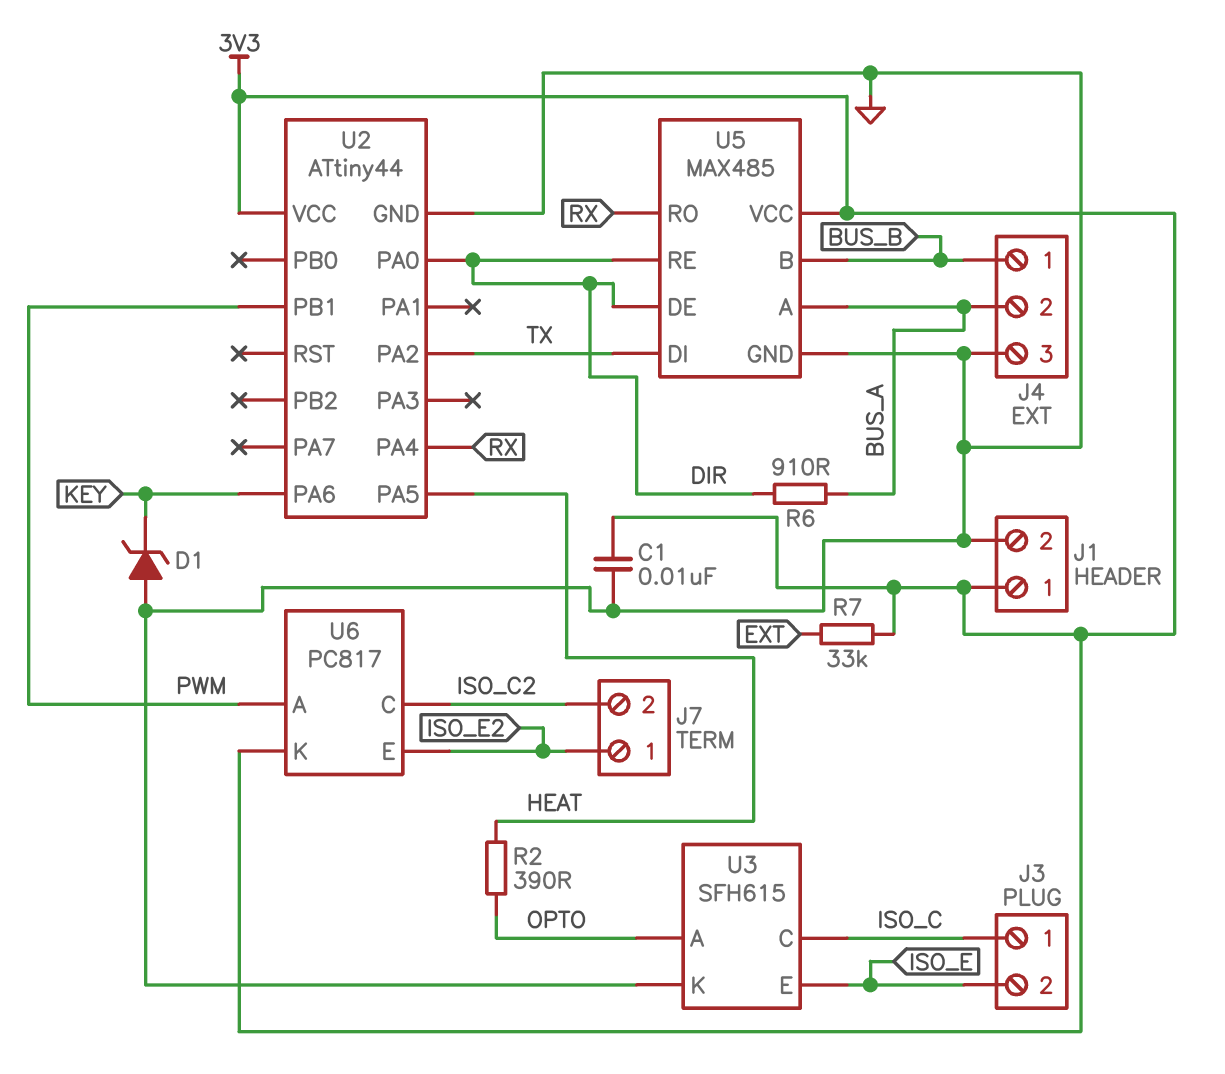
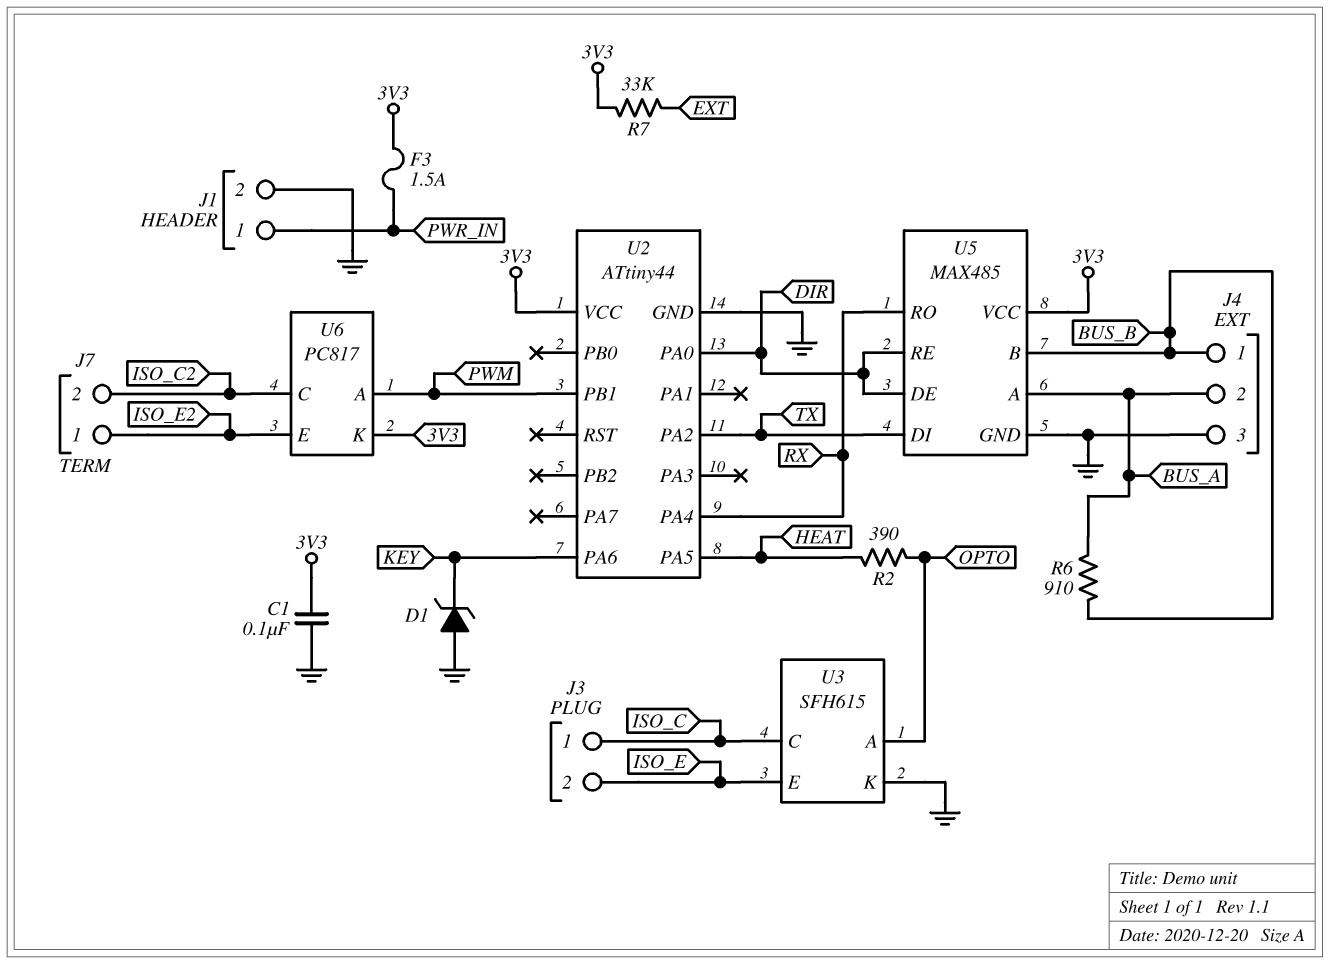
C1: 10nF (3V3, GND) -> 100nF (3V3, GND)
F3: none -> 1.5A (3V3, PWR_IN)
J1 pin 1: 3V3 -> PWR_IN
R6: 910 (BUS_A, DIR) -> 910 (BUS_A, BUS_B)

